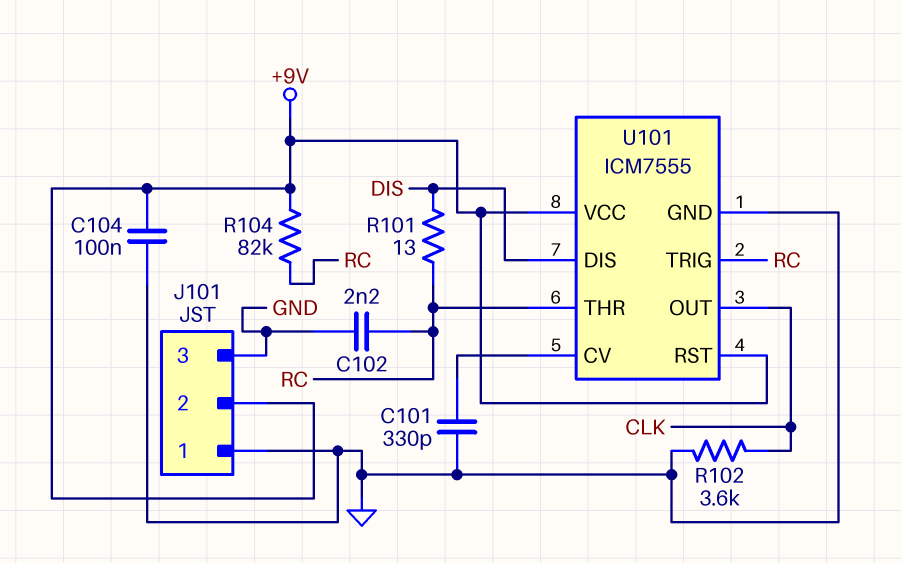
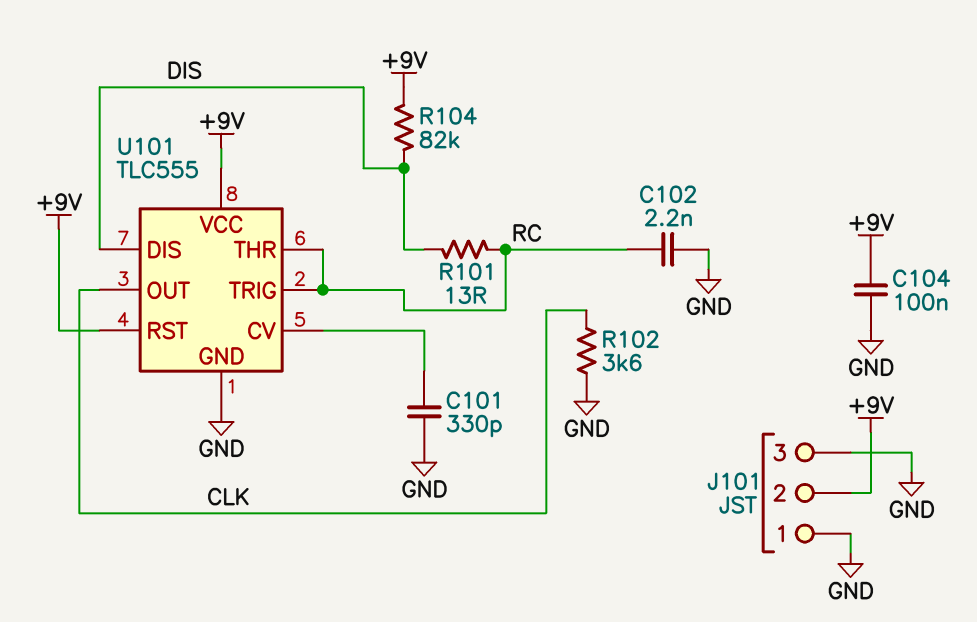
R104: 82k (+9V, RC) -> 82k (+9V, DIS)
U101: ICM7555 -> TLC555

